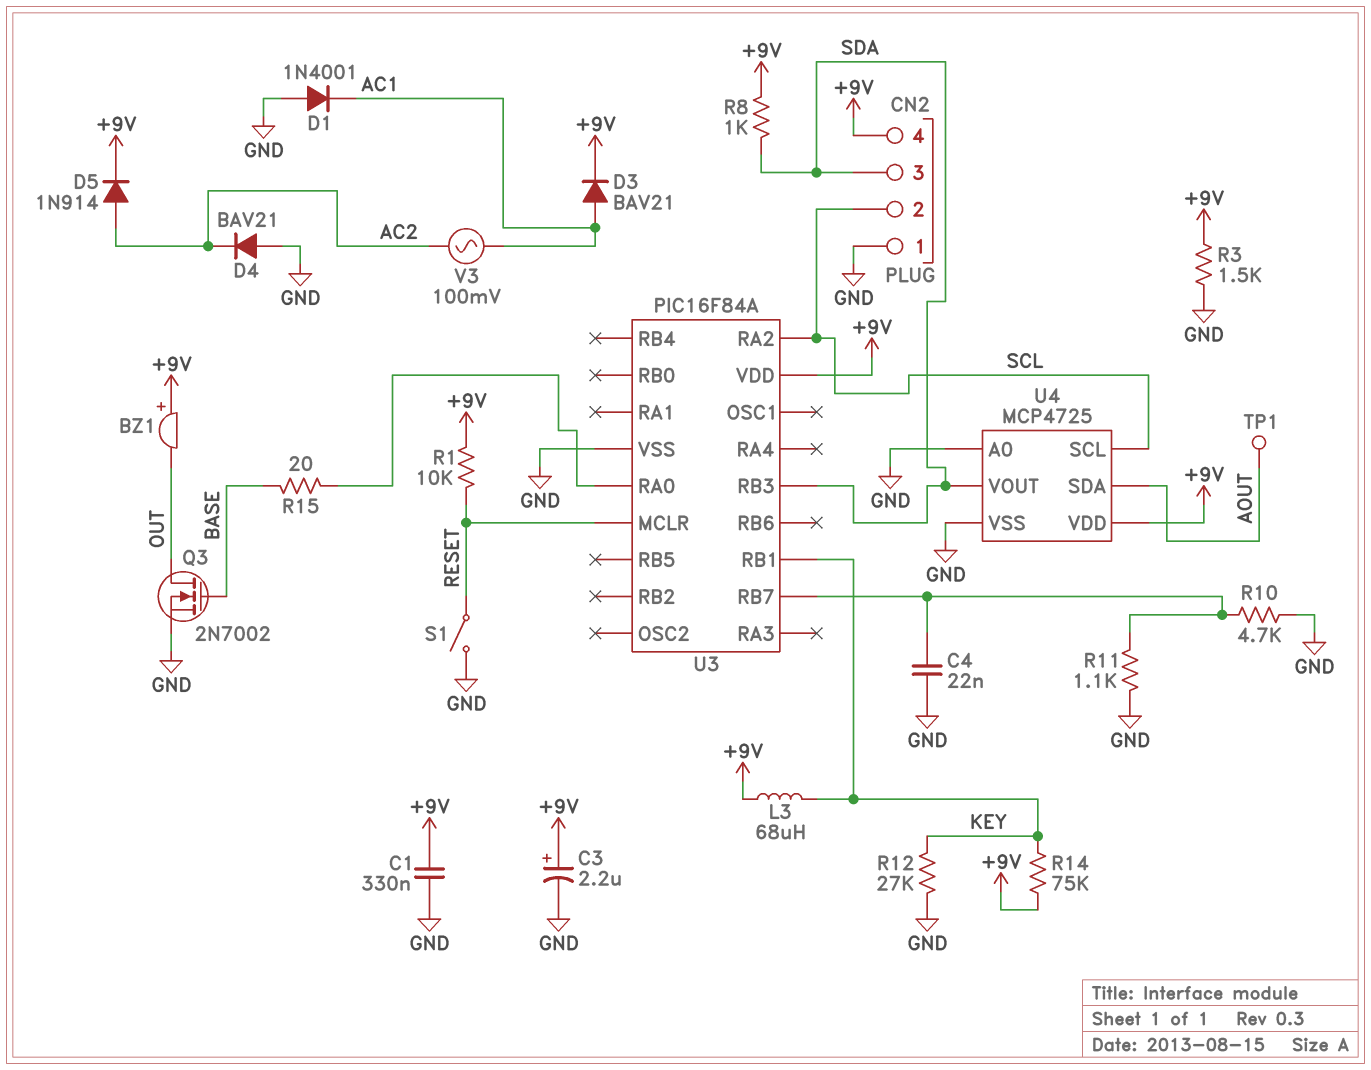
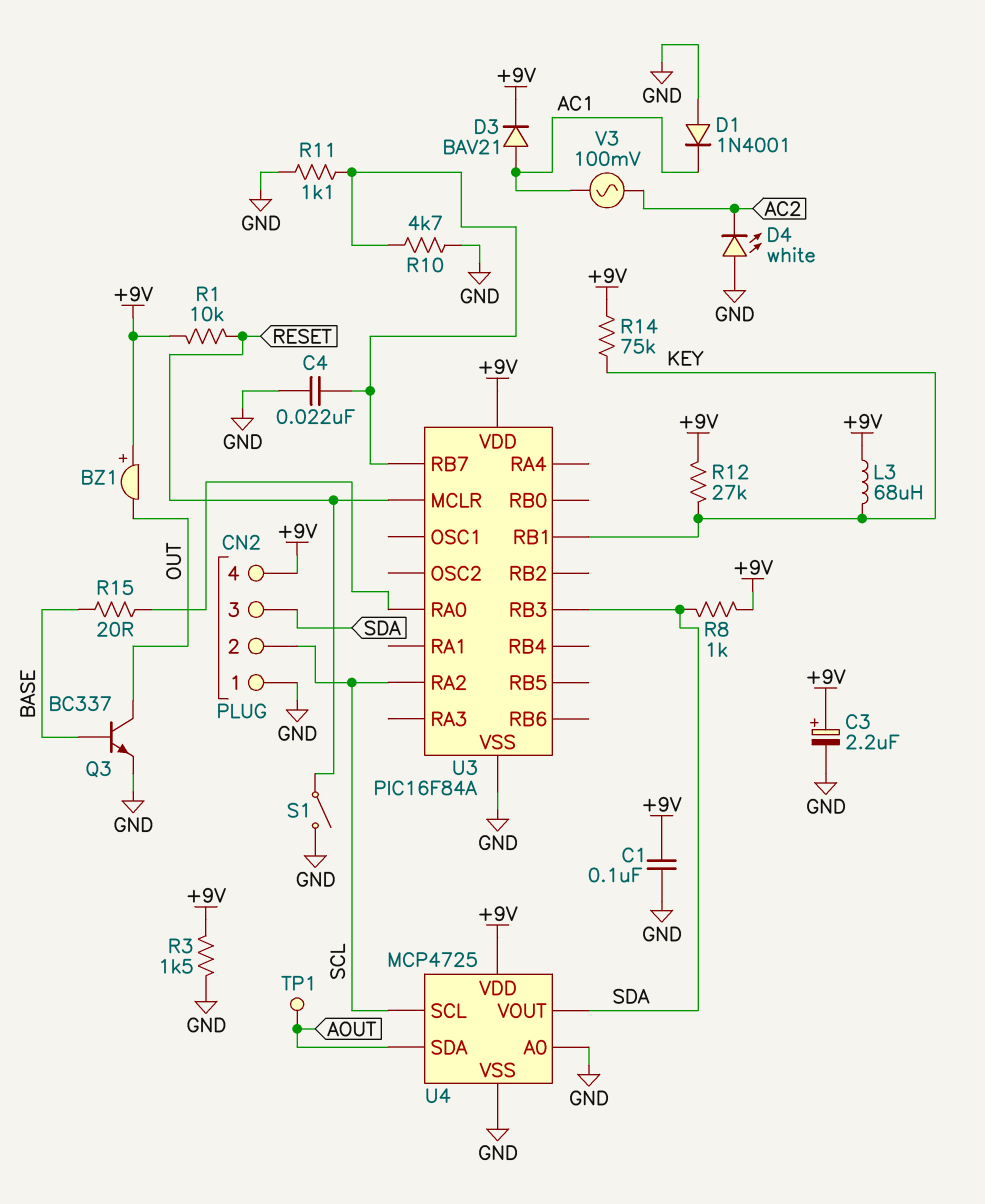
C1: 330nF (+9V, GND) -> 100nF (+9V, GND)
D4: diode BAV21 (A GND, K AC2) -> LED white (A GND, K AC2)
D5: diode 1N914 (A AC2, K +9V) -> none
Q3: NMOS 2N7002 (G BASE, D OUT, S GND) -> NPN BC337 (B BASE, C OUT, E GND)
R12: 27k (GND, KEY) -> 27k (+9V, KEY)

